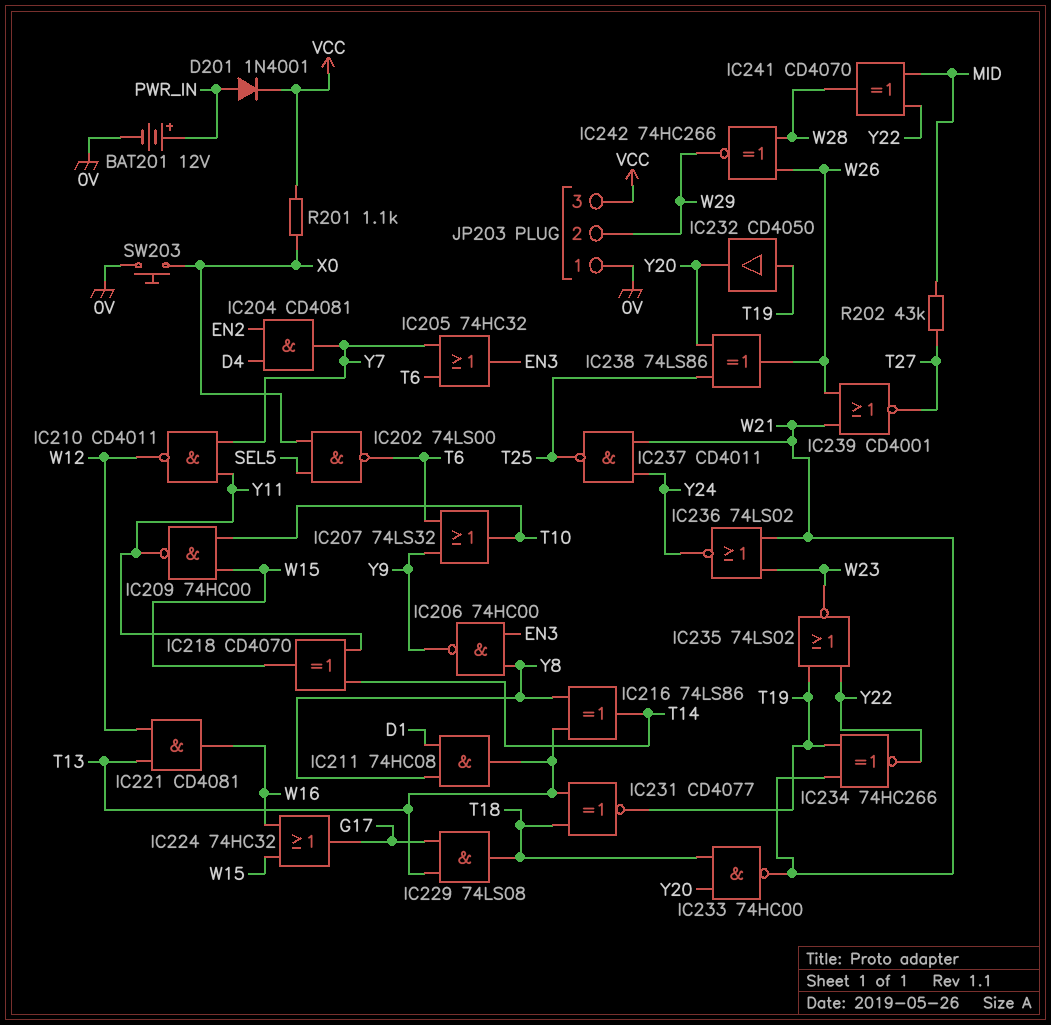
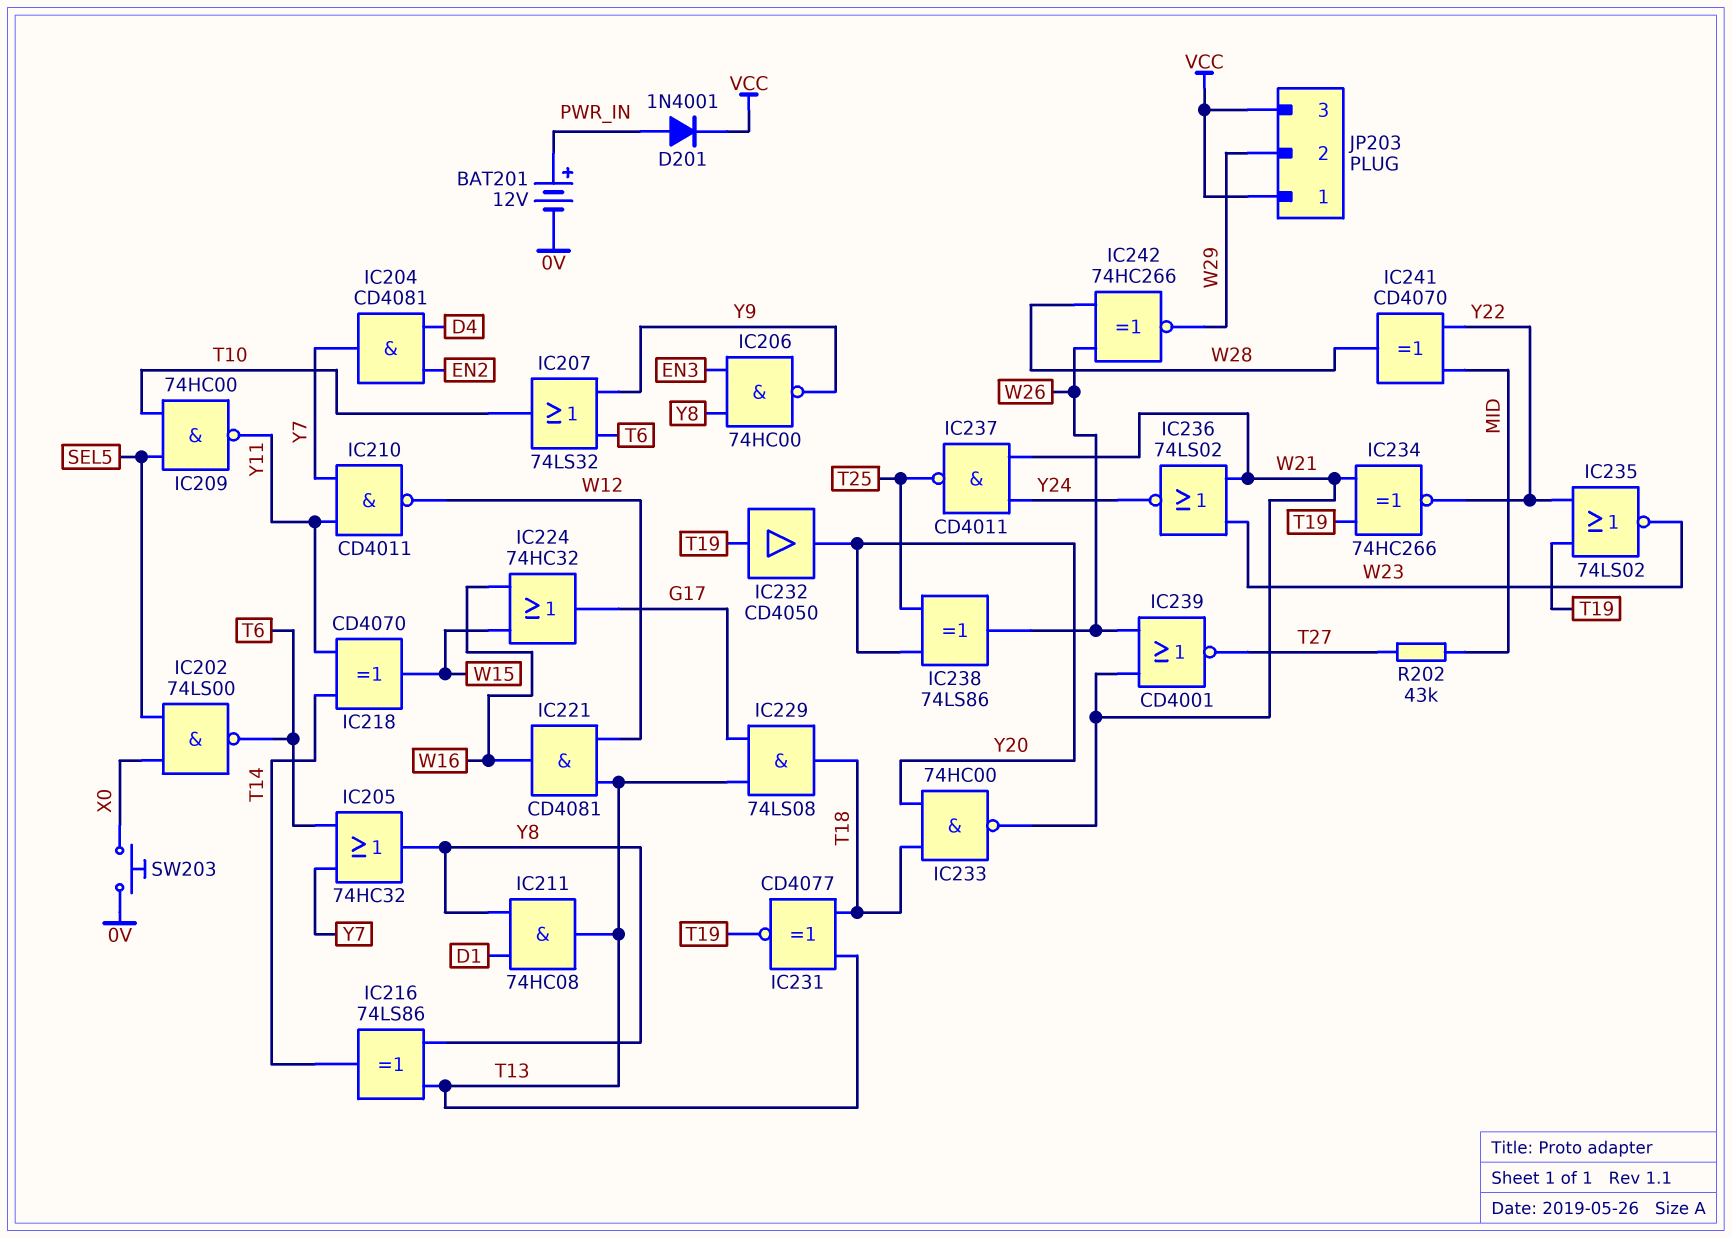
IC205: OR 74HC32 (in T6, in Y7, out EN3) -> OR 74HC32 (in T6, in Y7, out Y8)
IC209: NAND 74HC00 (in T10, in W15, out Y11) -> NAND 74HC00 (in SEL5, in T10, out Y11)
JP203 pin 1: 0V -> VCC
R201: 1.1k (VCC, X0) -> none

